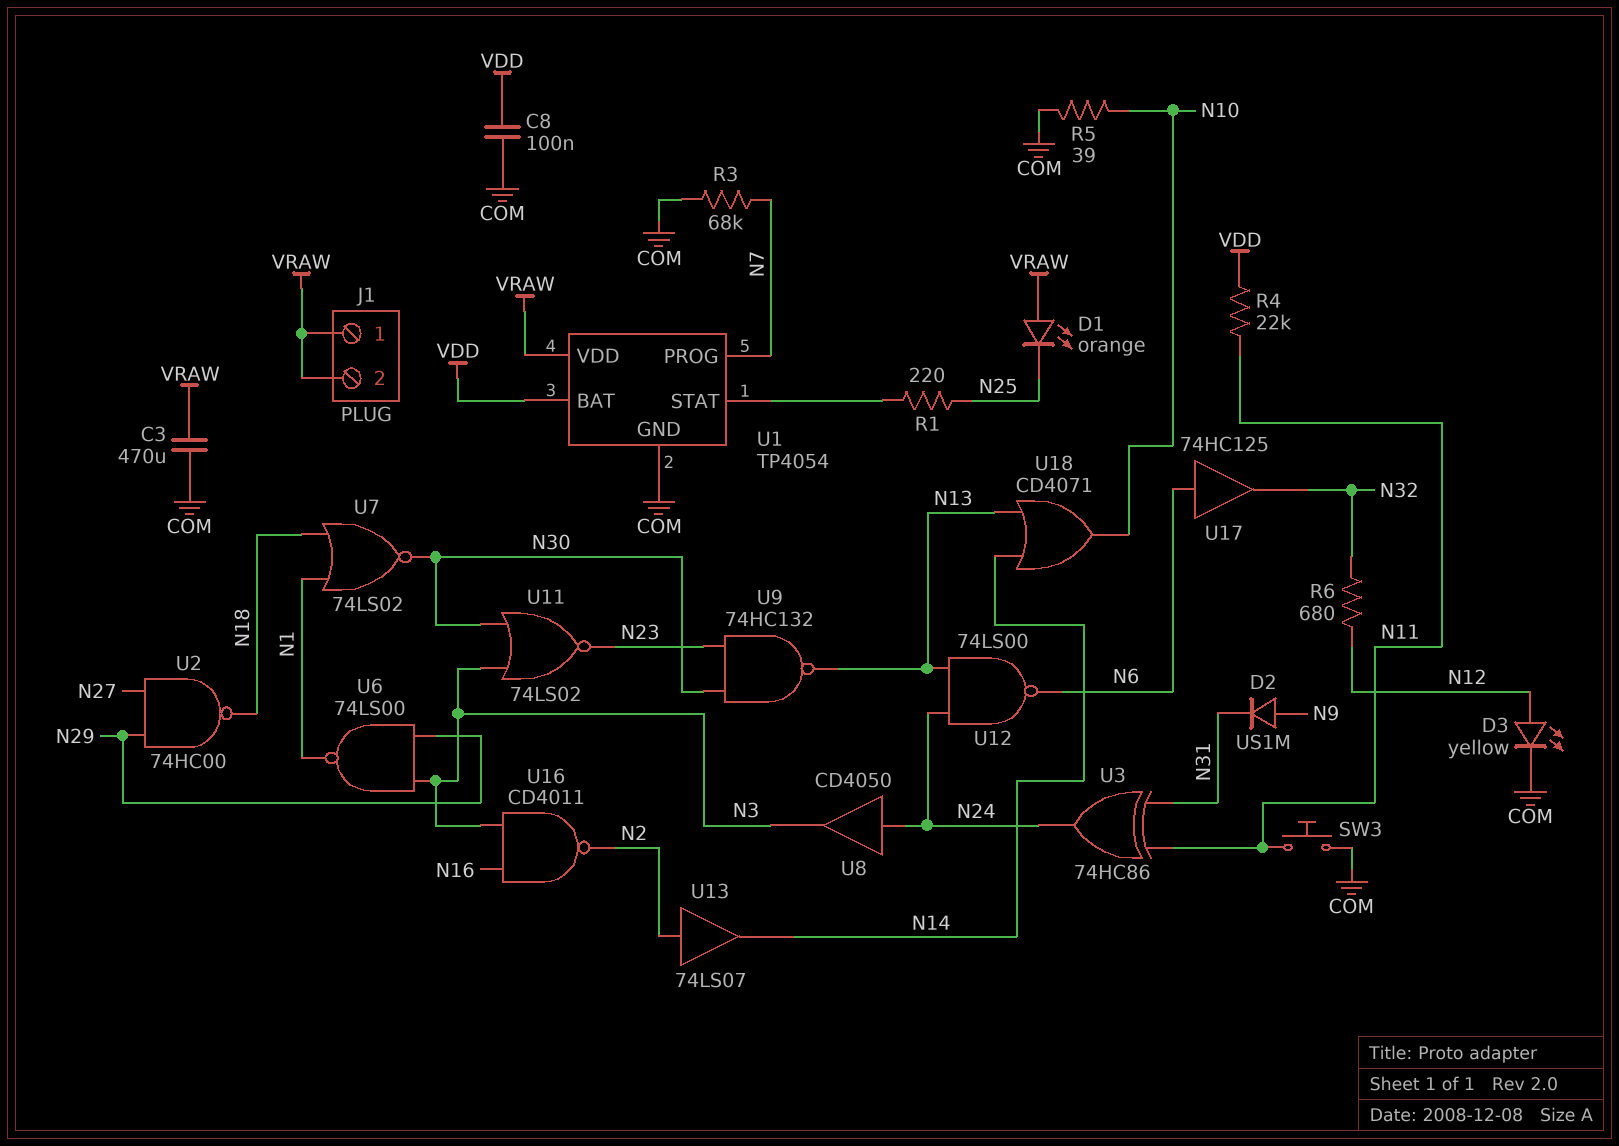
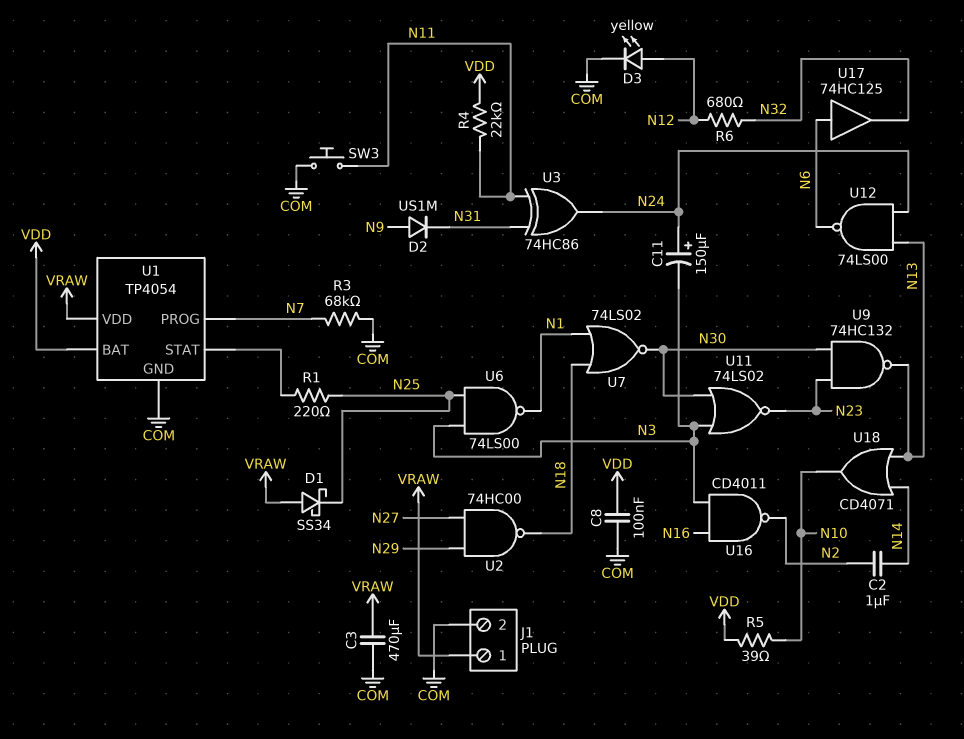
C2: none -> 1uF (N2, N14)
C11: none -> 150uF (plus N24, minus N3)
D1: LED orange (A VRAW, K N25) -> schottky SS34 (A VRAW, K N25)
J1 pin 2: VRAW -> COM
R5: 39 (COM, N10) -> 39 (N10, VDD)
U6: NAND 74LS00 (in N3, in N29, out N1) -> NAND 74LS00 (in N3, in N25, out N1)
U8: buffer CD4050 (in N24, out N3) -> none
U13: buffer 74LS07 (in N2, out N14) -> none

